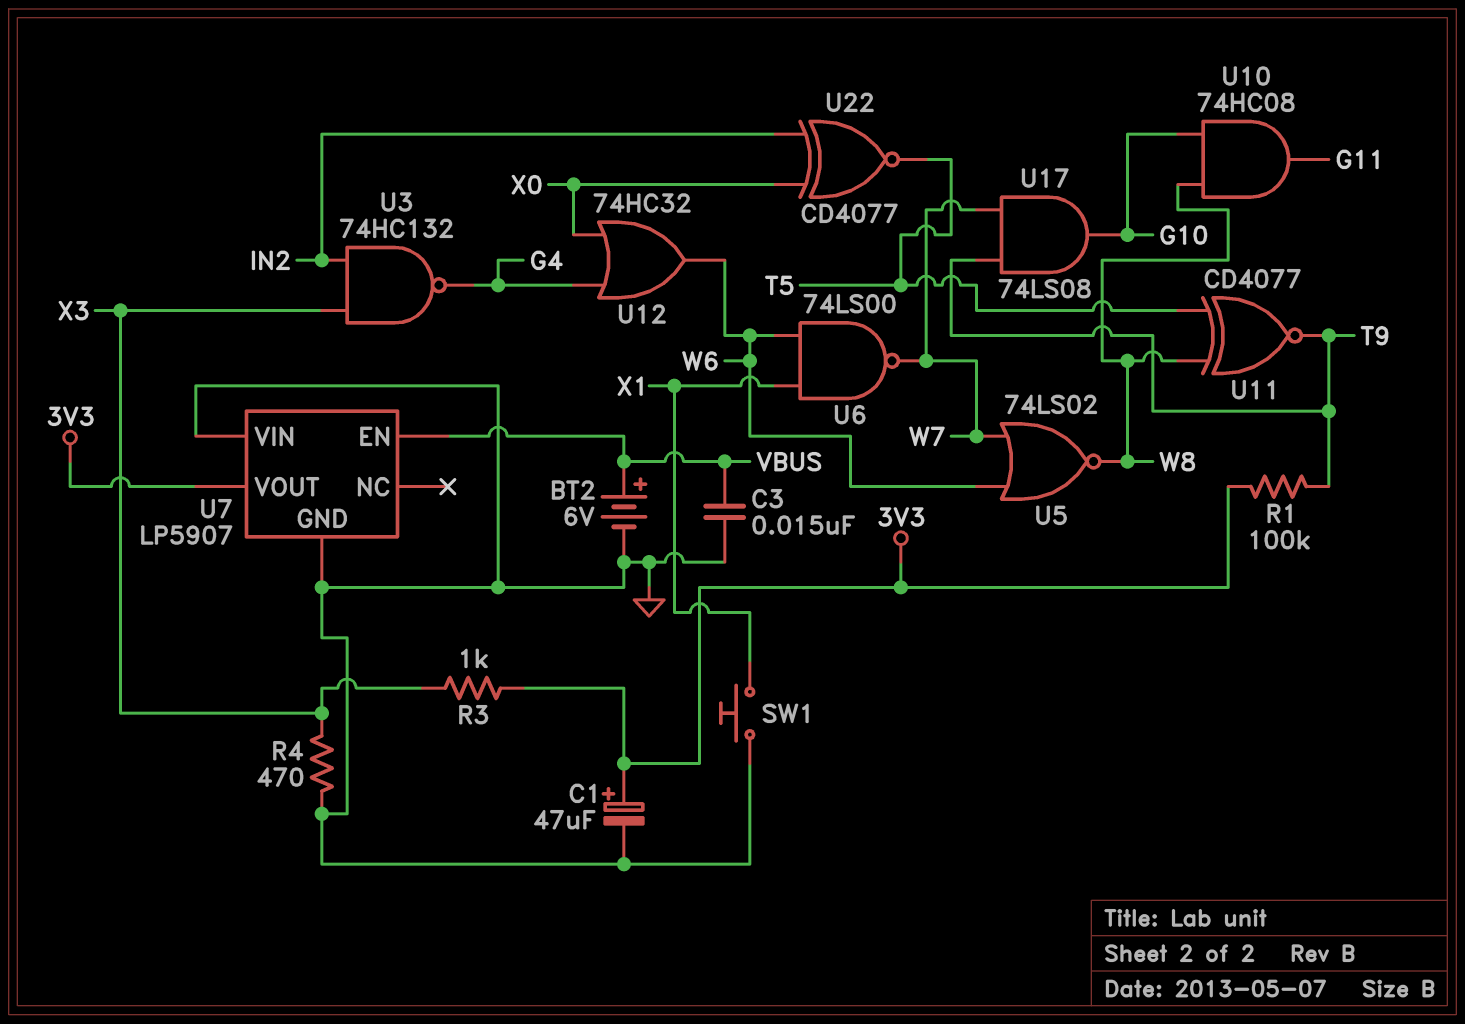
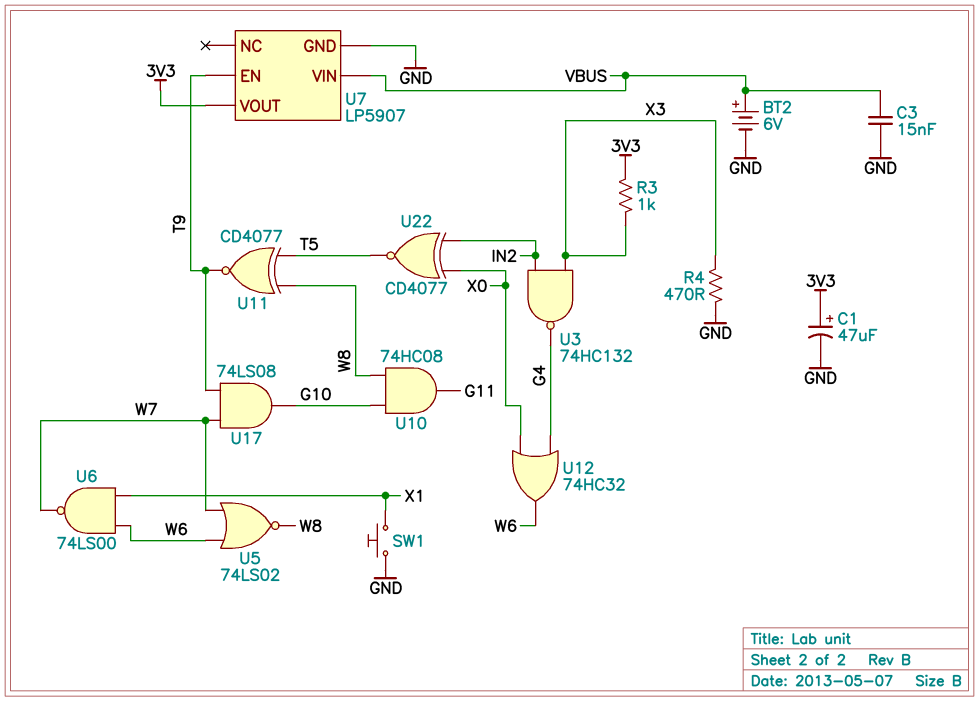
R1: 100k (3V3, T9) -> none
U7 pin EN: VBUS -> T9
U7 pin VIN: GND -> VBUS

